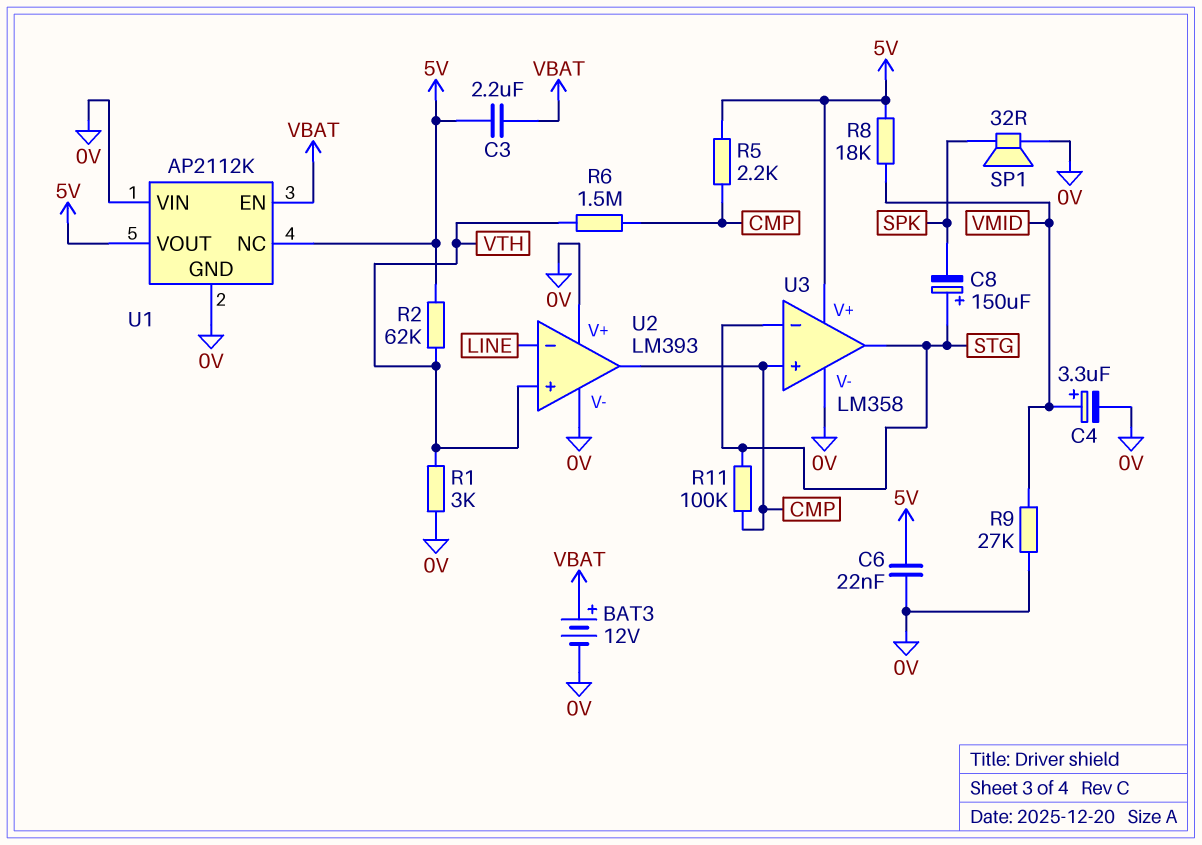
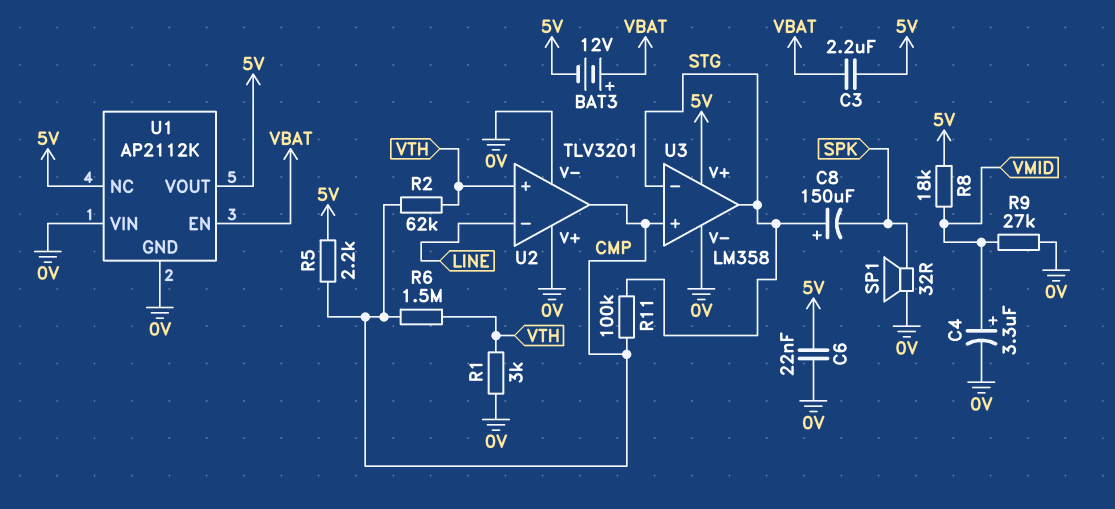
BAT3: 12V (plus VBAT, minus 0V) -> 12V (plus VBAT, minus 5V)
R2: 62k (5V, VTH) -> 62k (CMP, VTH)
U2: LM393 -> TLV3201

